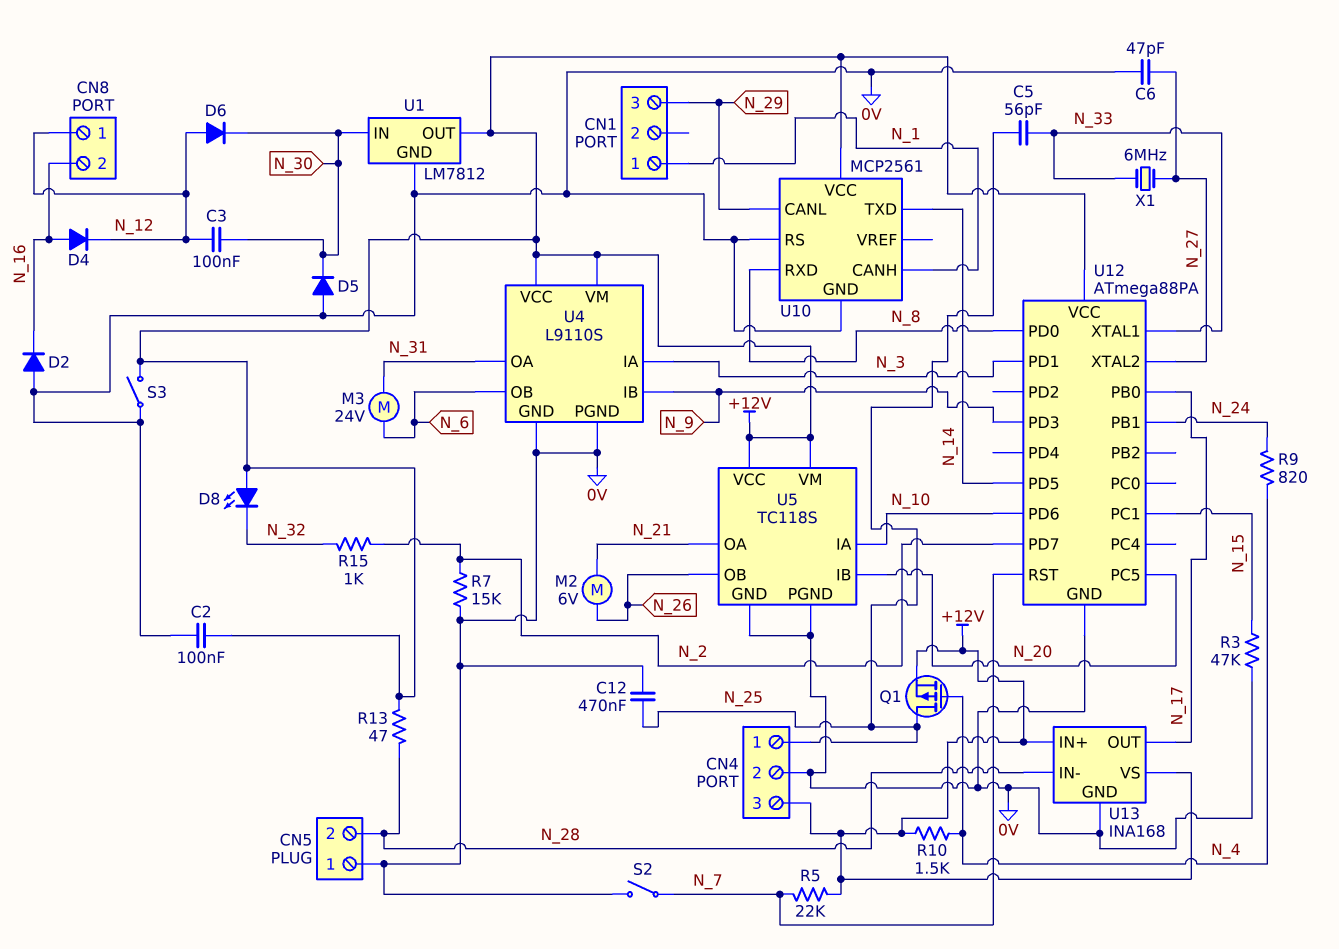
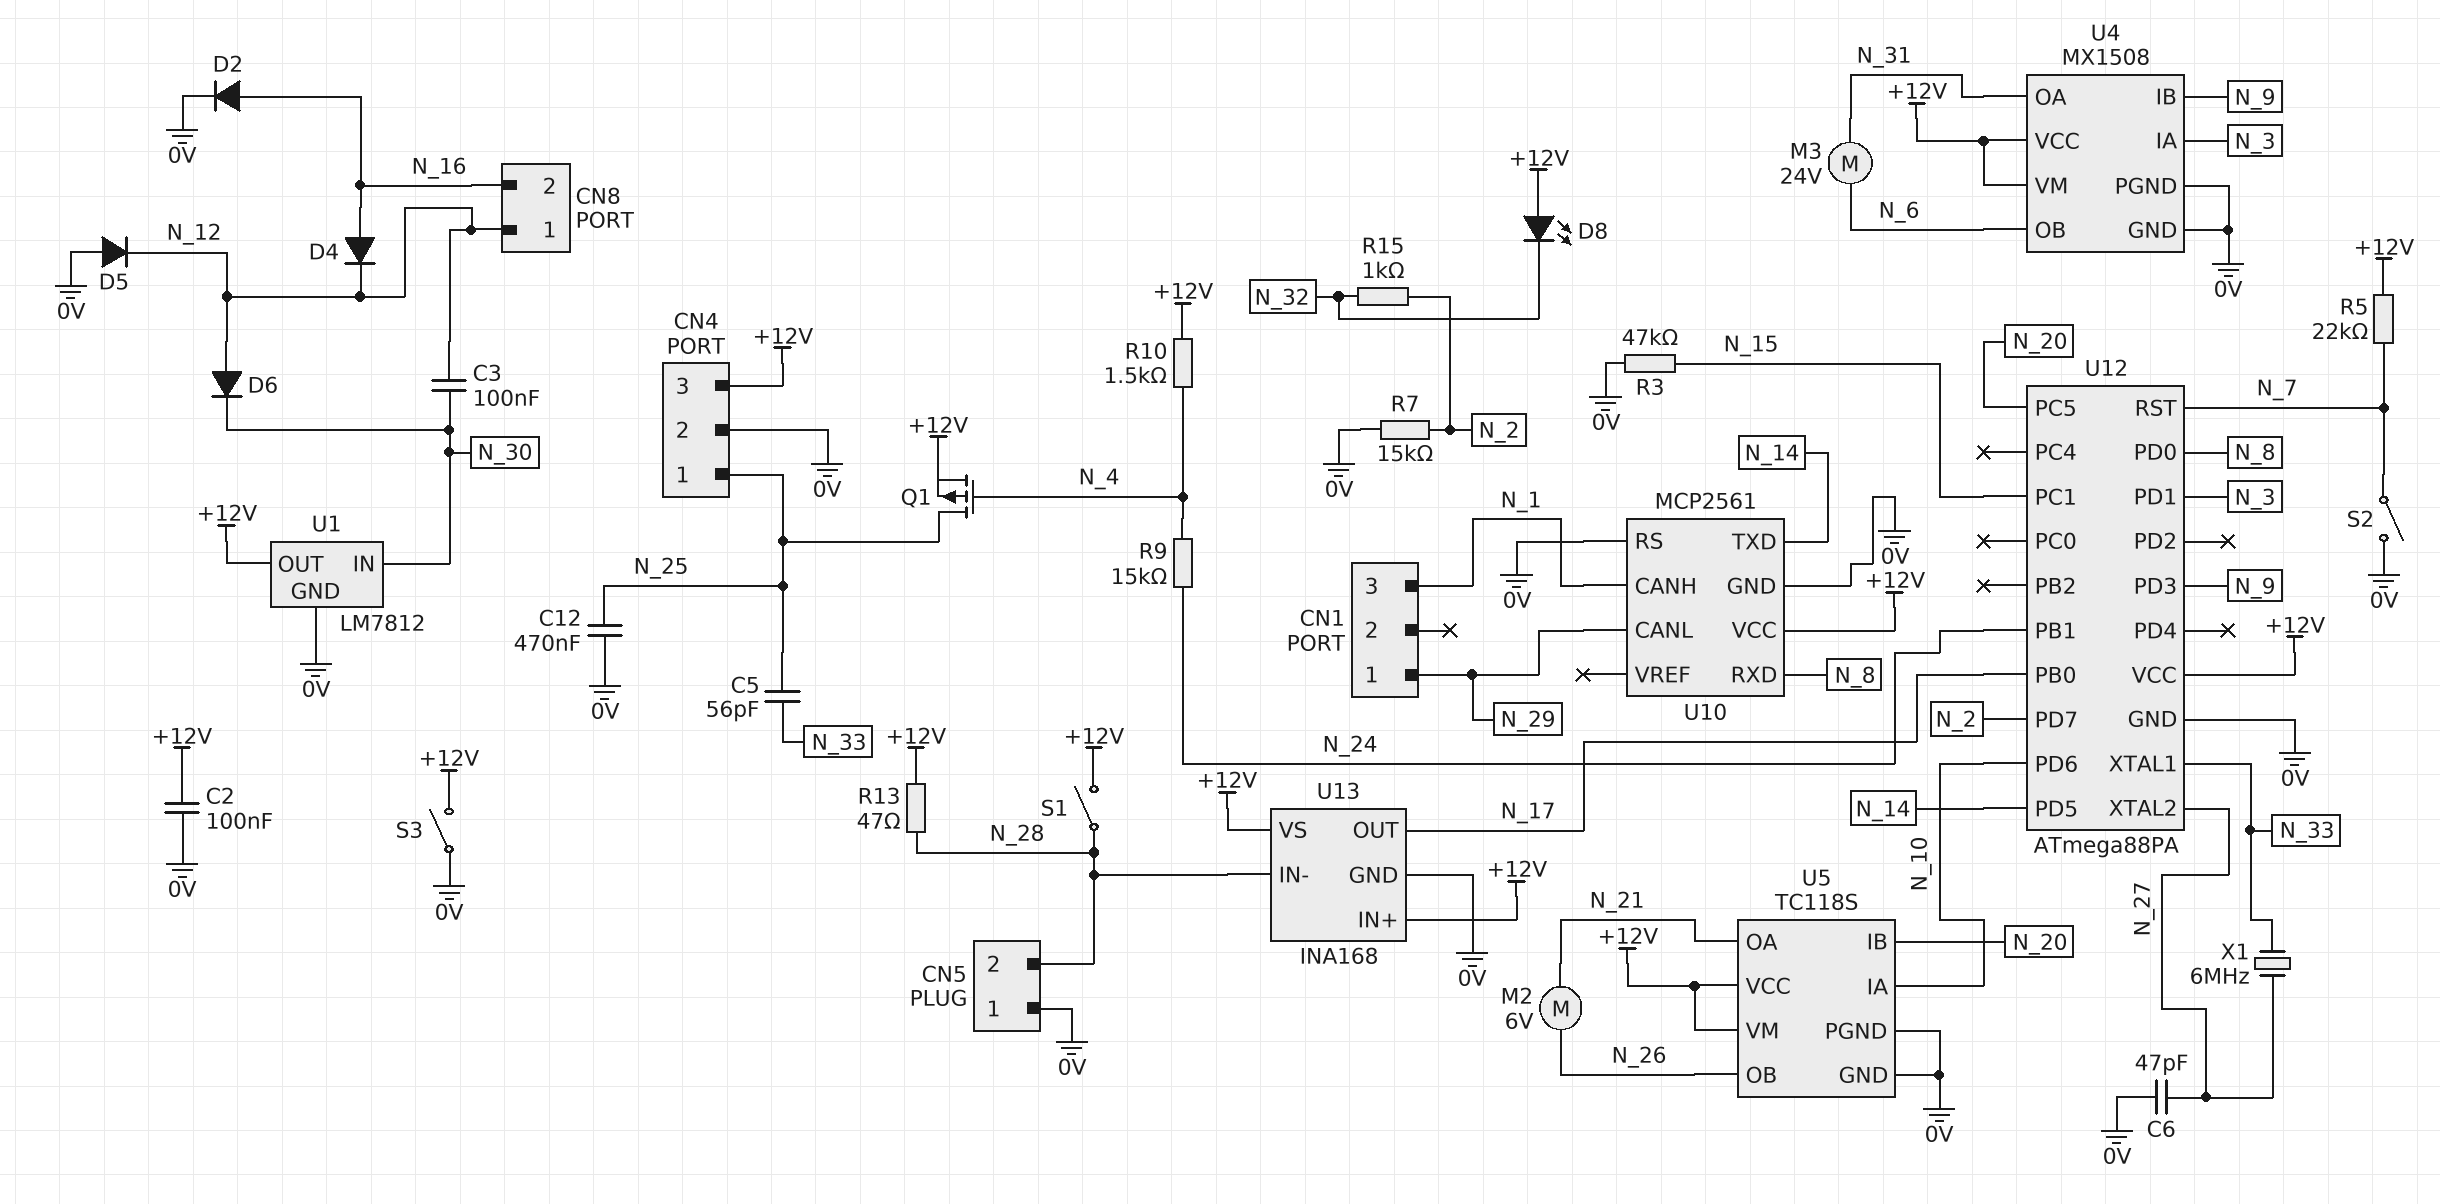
CN1 pin 1: N_1 -> N_29
CN1 pin 3: N_29 -> N_1
D2: diode (A 0V, K N_16) -> diode (A N_16, K 0V)
D5: diode (A 0V, K N_30) -> diode (A 0V, K N_12)
R9: 820 (N_4, N_24) -> 15k (N_4, N_24)
S1: none -> switch (+12V, N_28)
U4: L9110S -> MX1508

